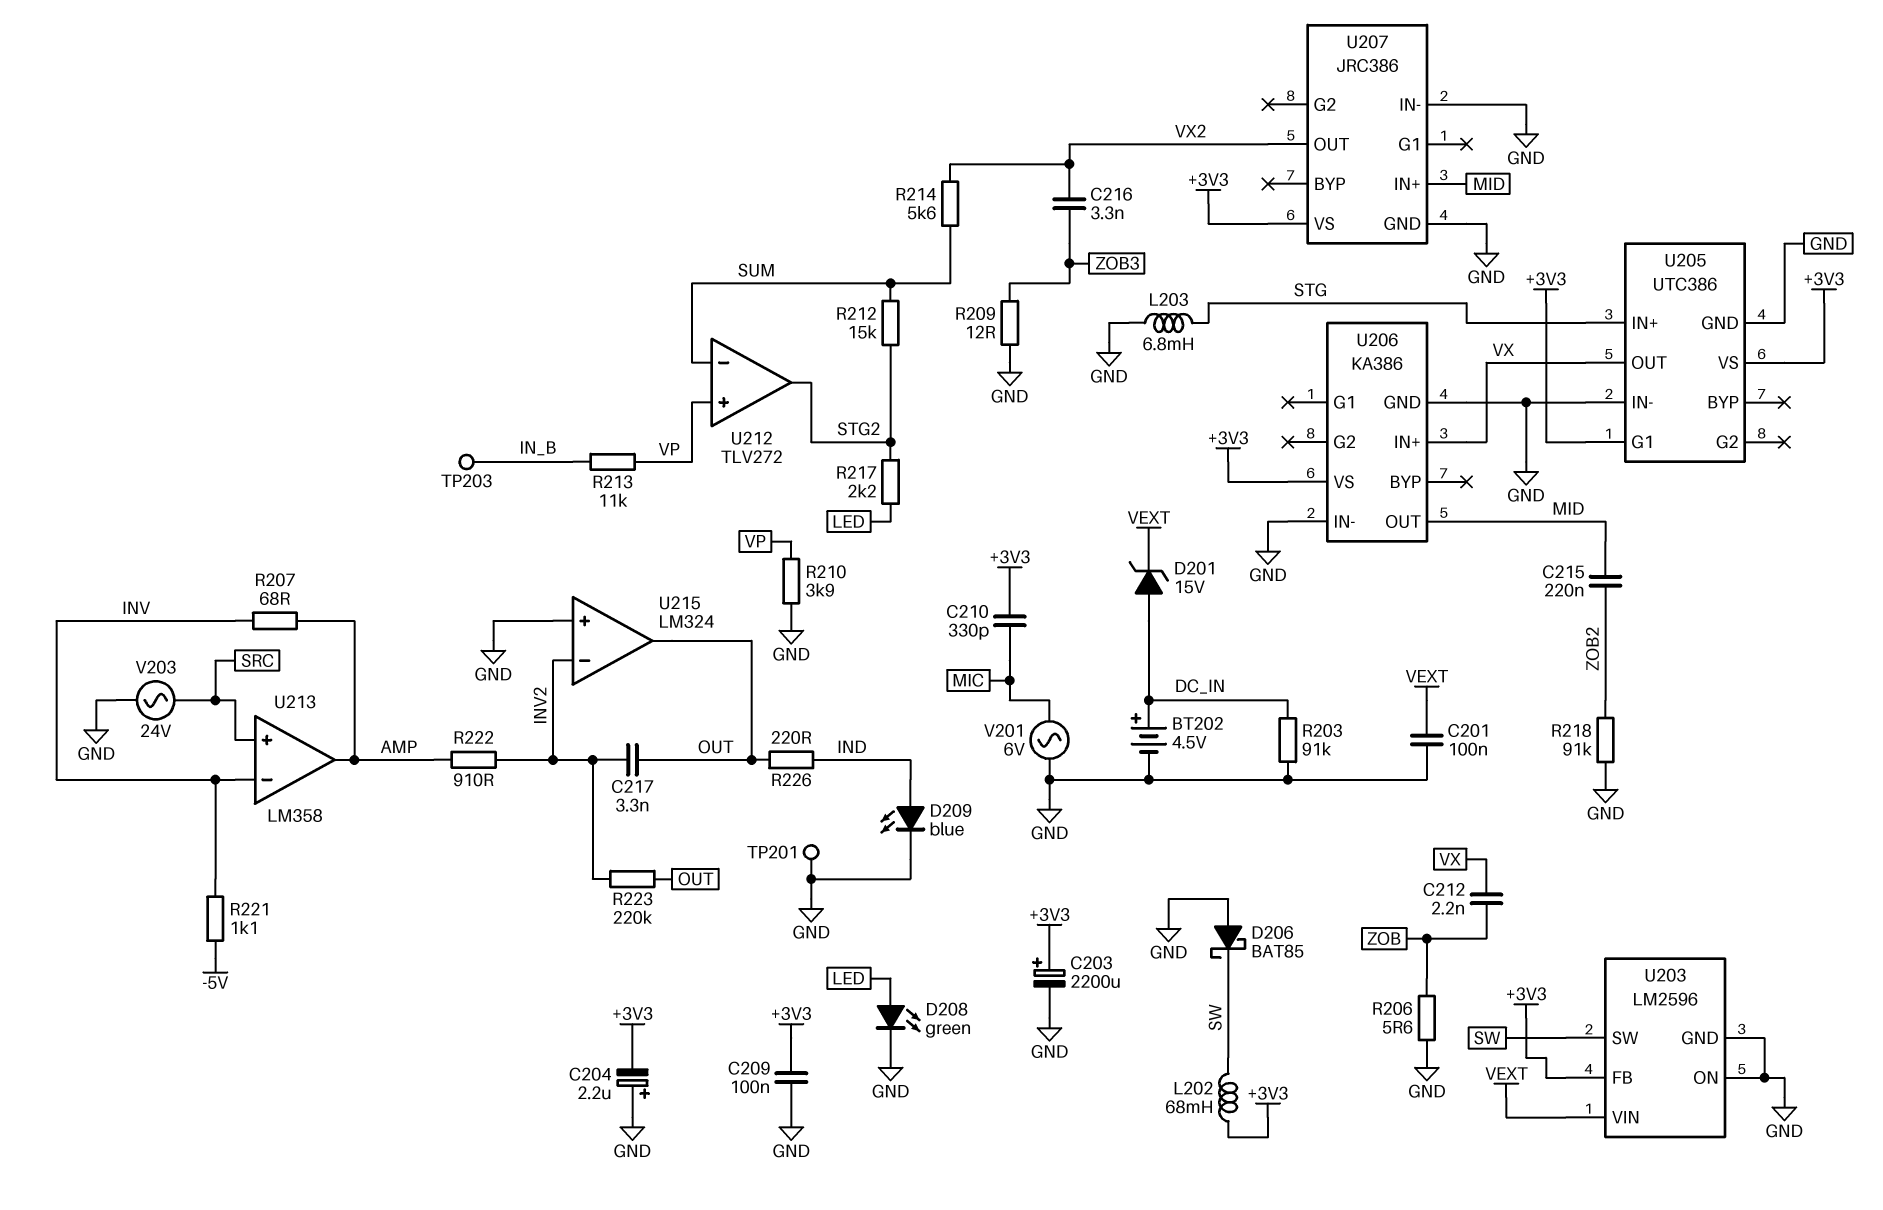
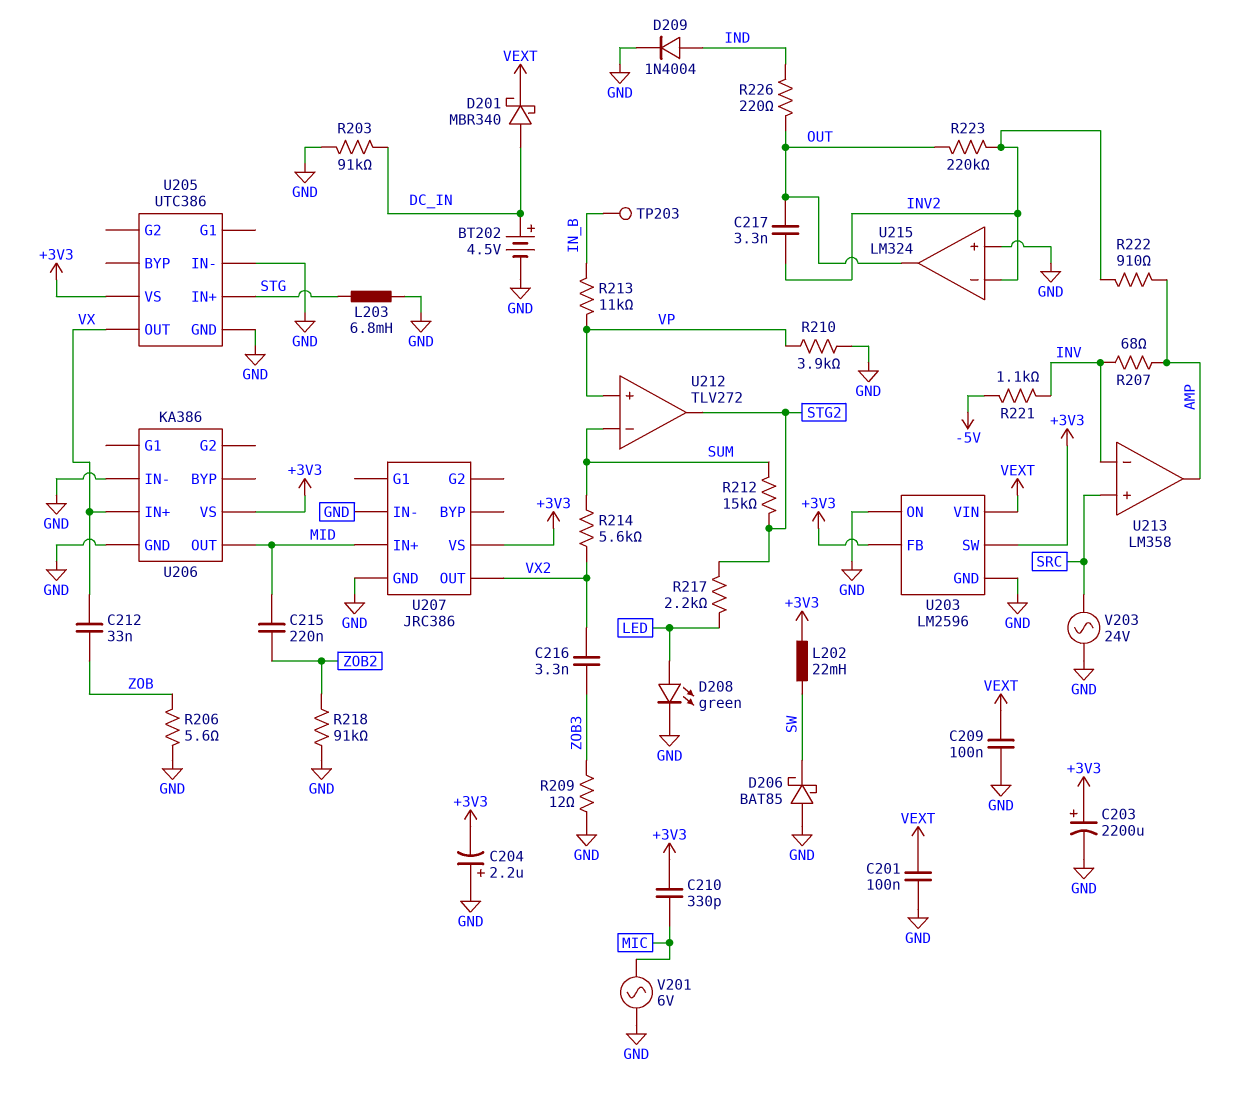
C209: 100nF (+3V3, GND) -> 100nF (GND, VEXT)
C212: 2.2nF (VX, ZOB) -> 33nF (VX, ZOB)
D201: zener 15V (A DC_IN, K VEXT) -> schottky MBR340 (A DC_IN, K VEXT)
D209: LED blue (A IND, K GND) -> diode 1N4004 (A IND, K GND)
L202: 68mH (+3V3, SW) -> 22mH (+3V3, SW)
TP201: test point (GND) -> none
U203 pin SW: SW -> +3V3
U205 pin G1: +3V3 -> none

